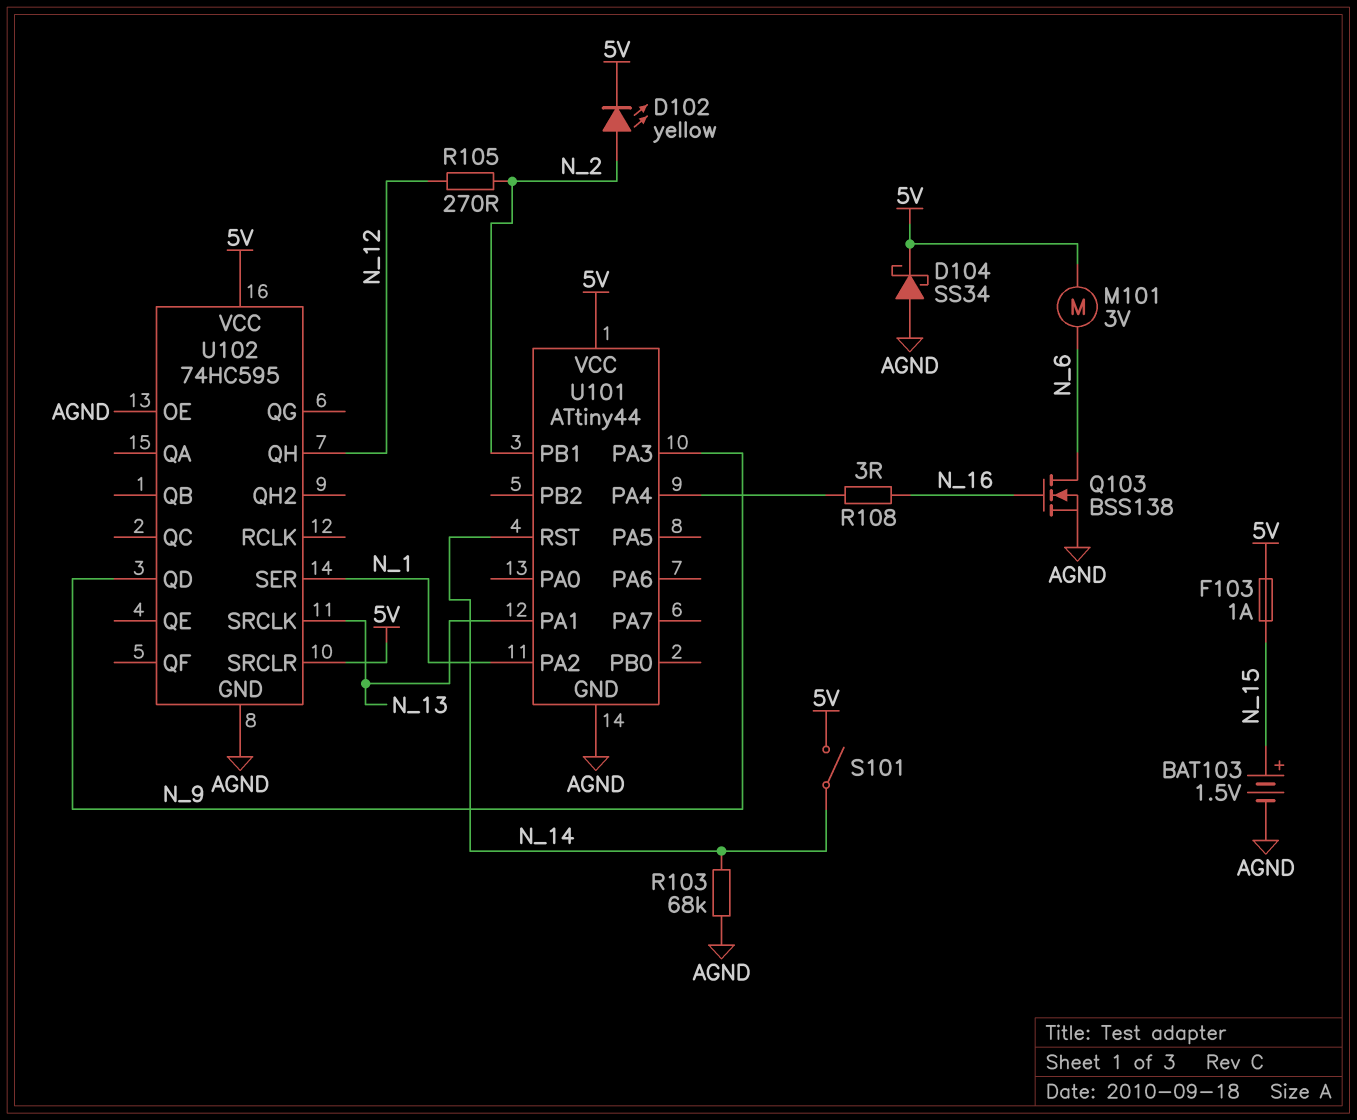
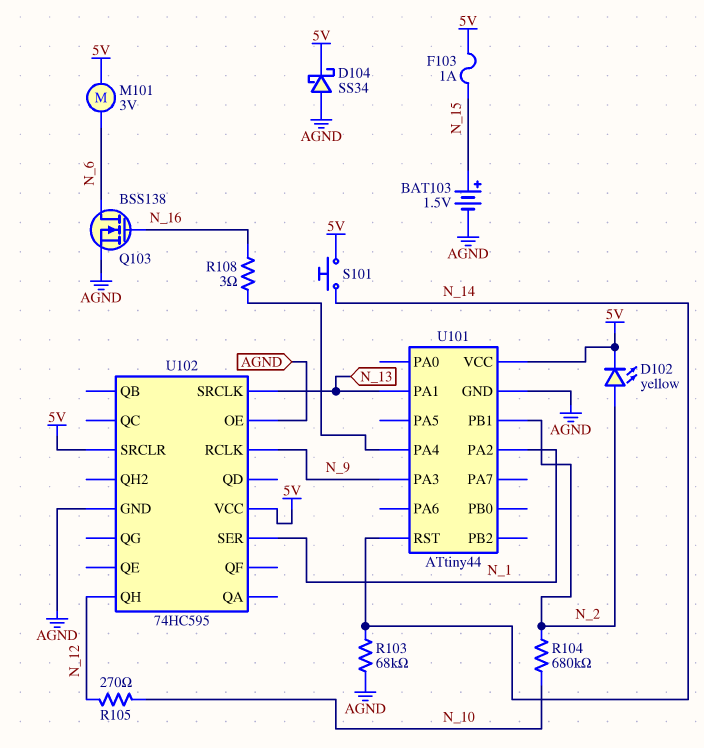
R104: none -> 680k (N_2, N_10)
R105: 270 (N_2, N_12) -> 270 (N_10, N_12)
S101: switch (5V, N_14) -> button (5V, N_14)
U102 pin QD: N_9 -> none
U102 pin RCLK: none -> N_9

